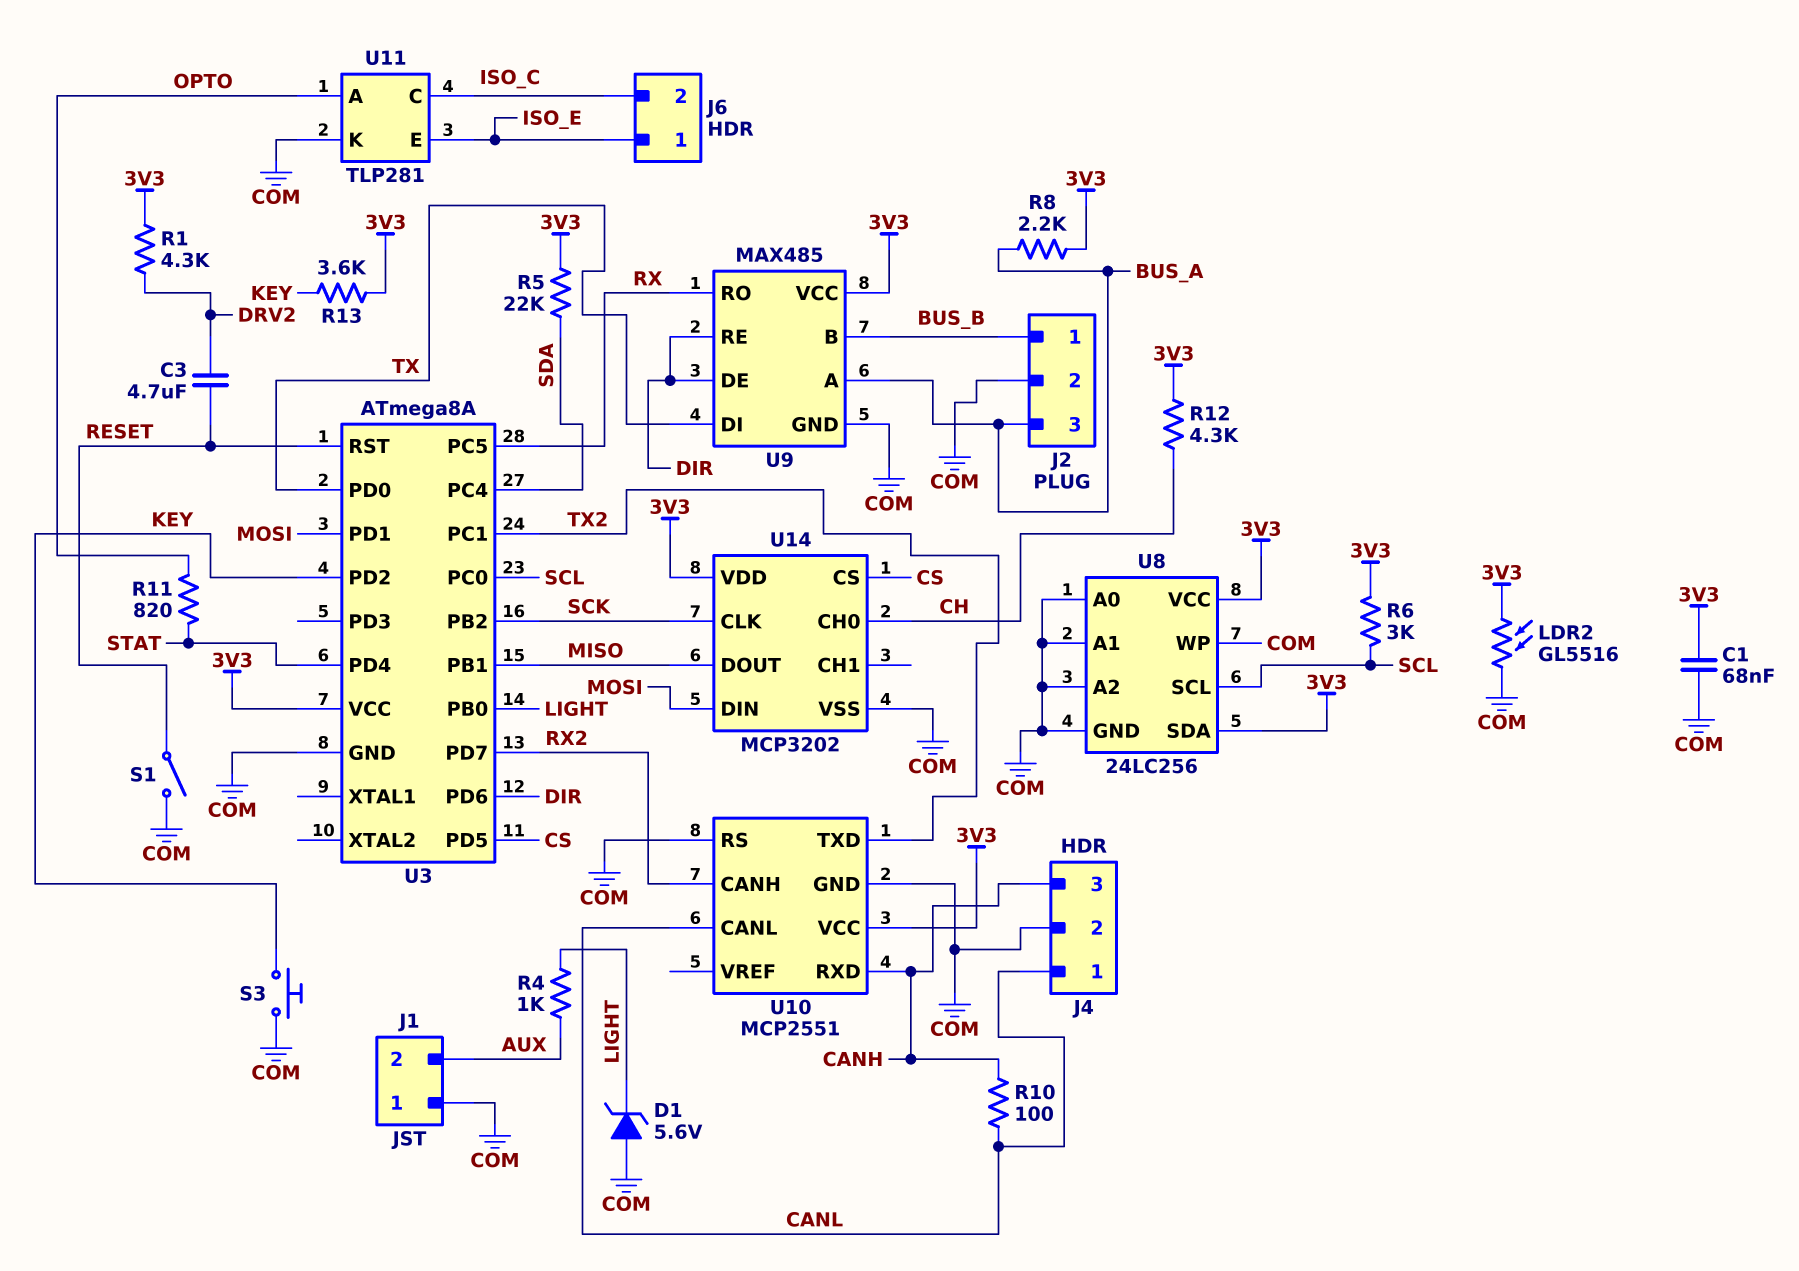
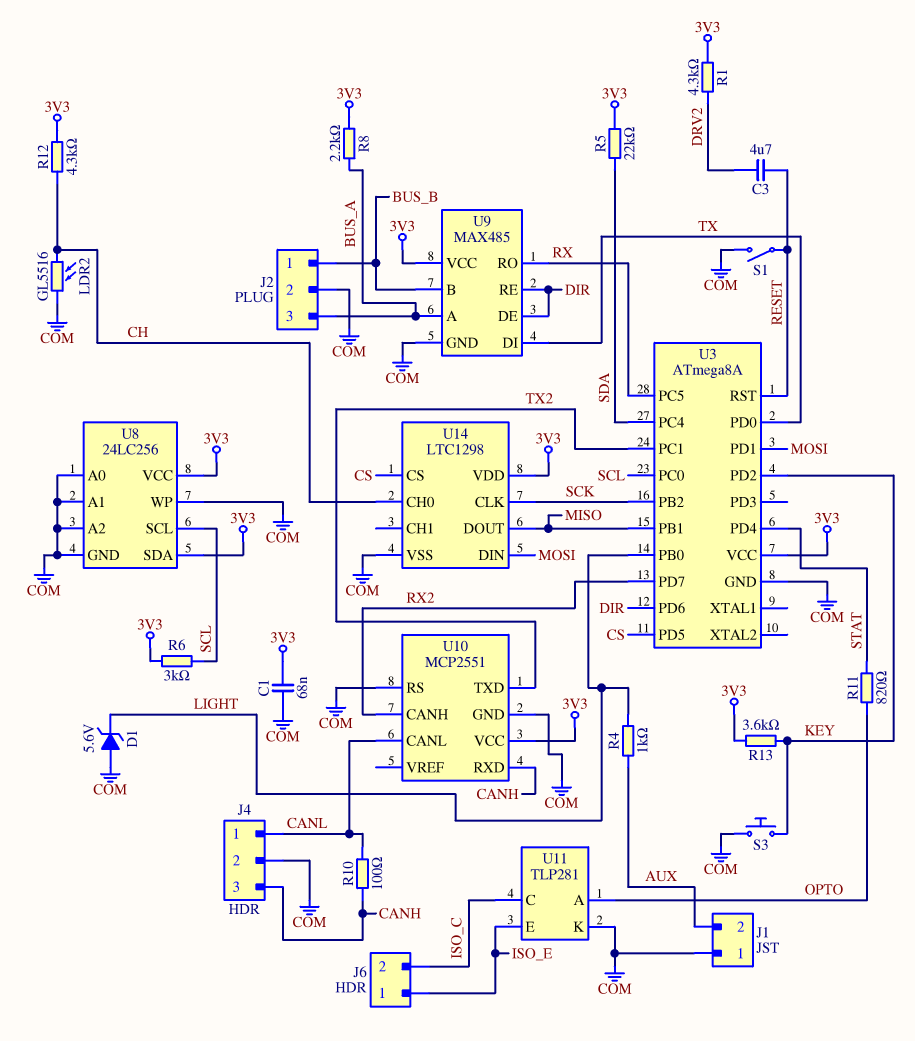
LDR2: GL5516 (3V3, COM) -> GL5516 (CH, COM)
U14: MCP3202 -> LTC1298

